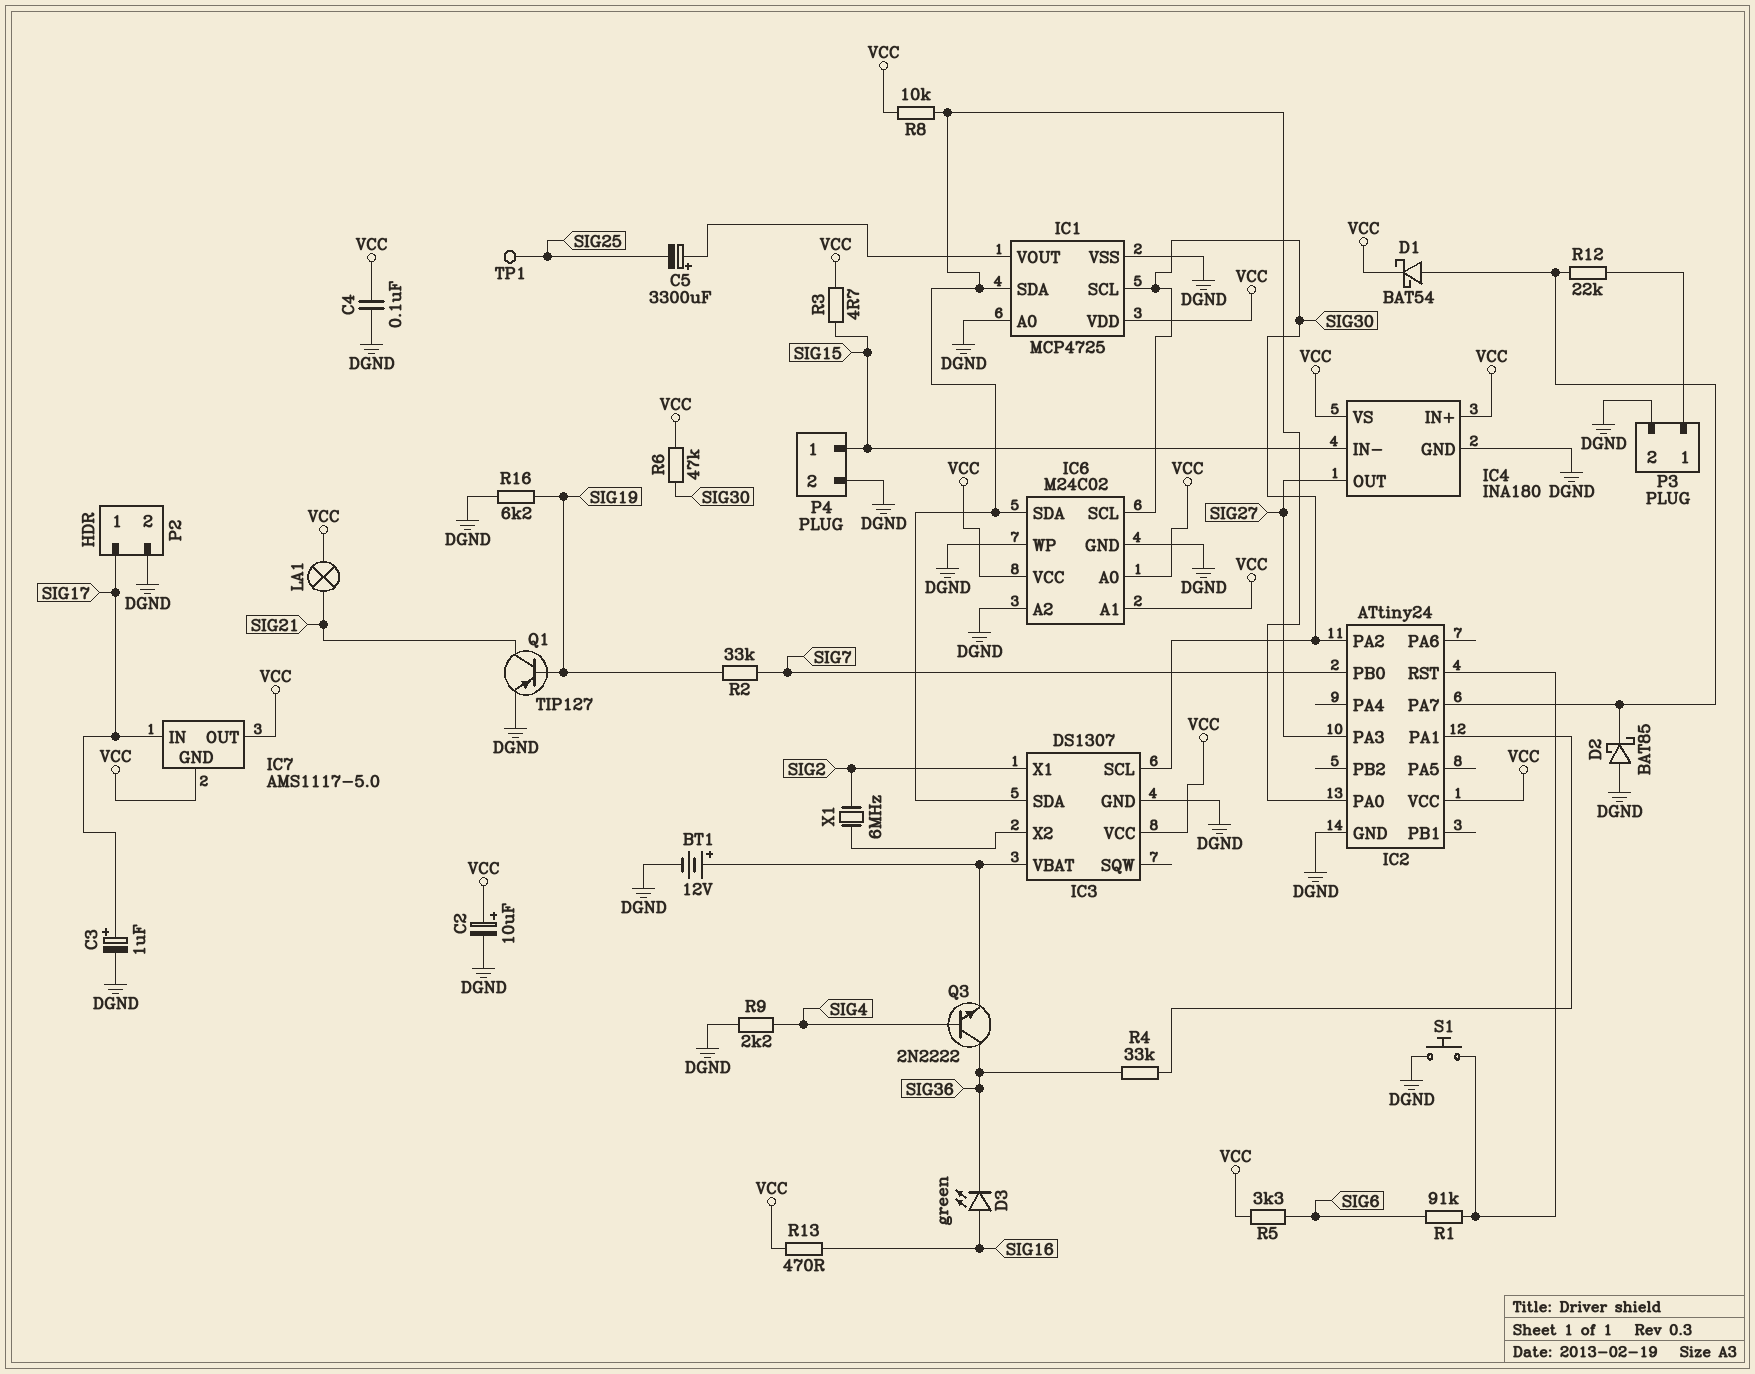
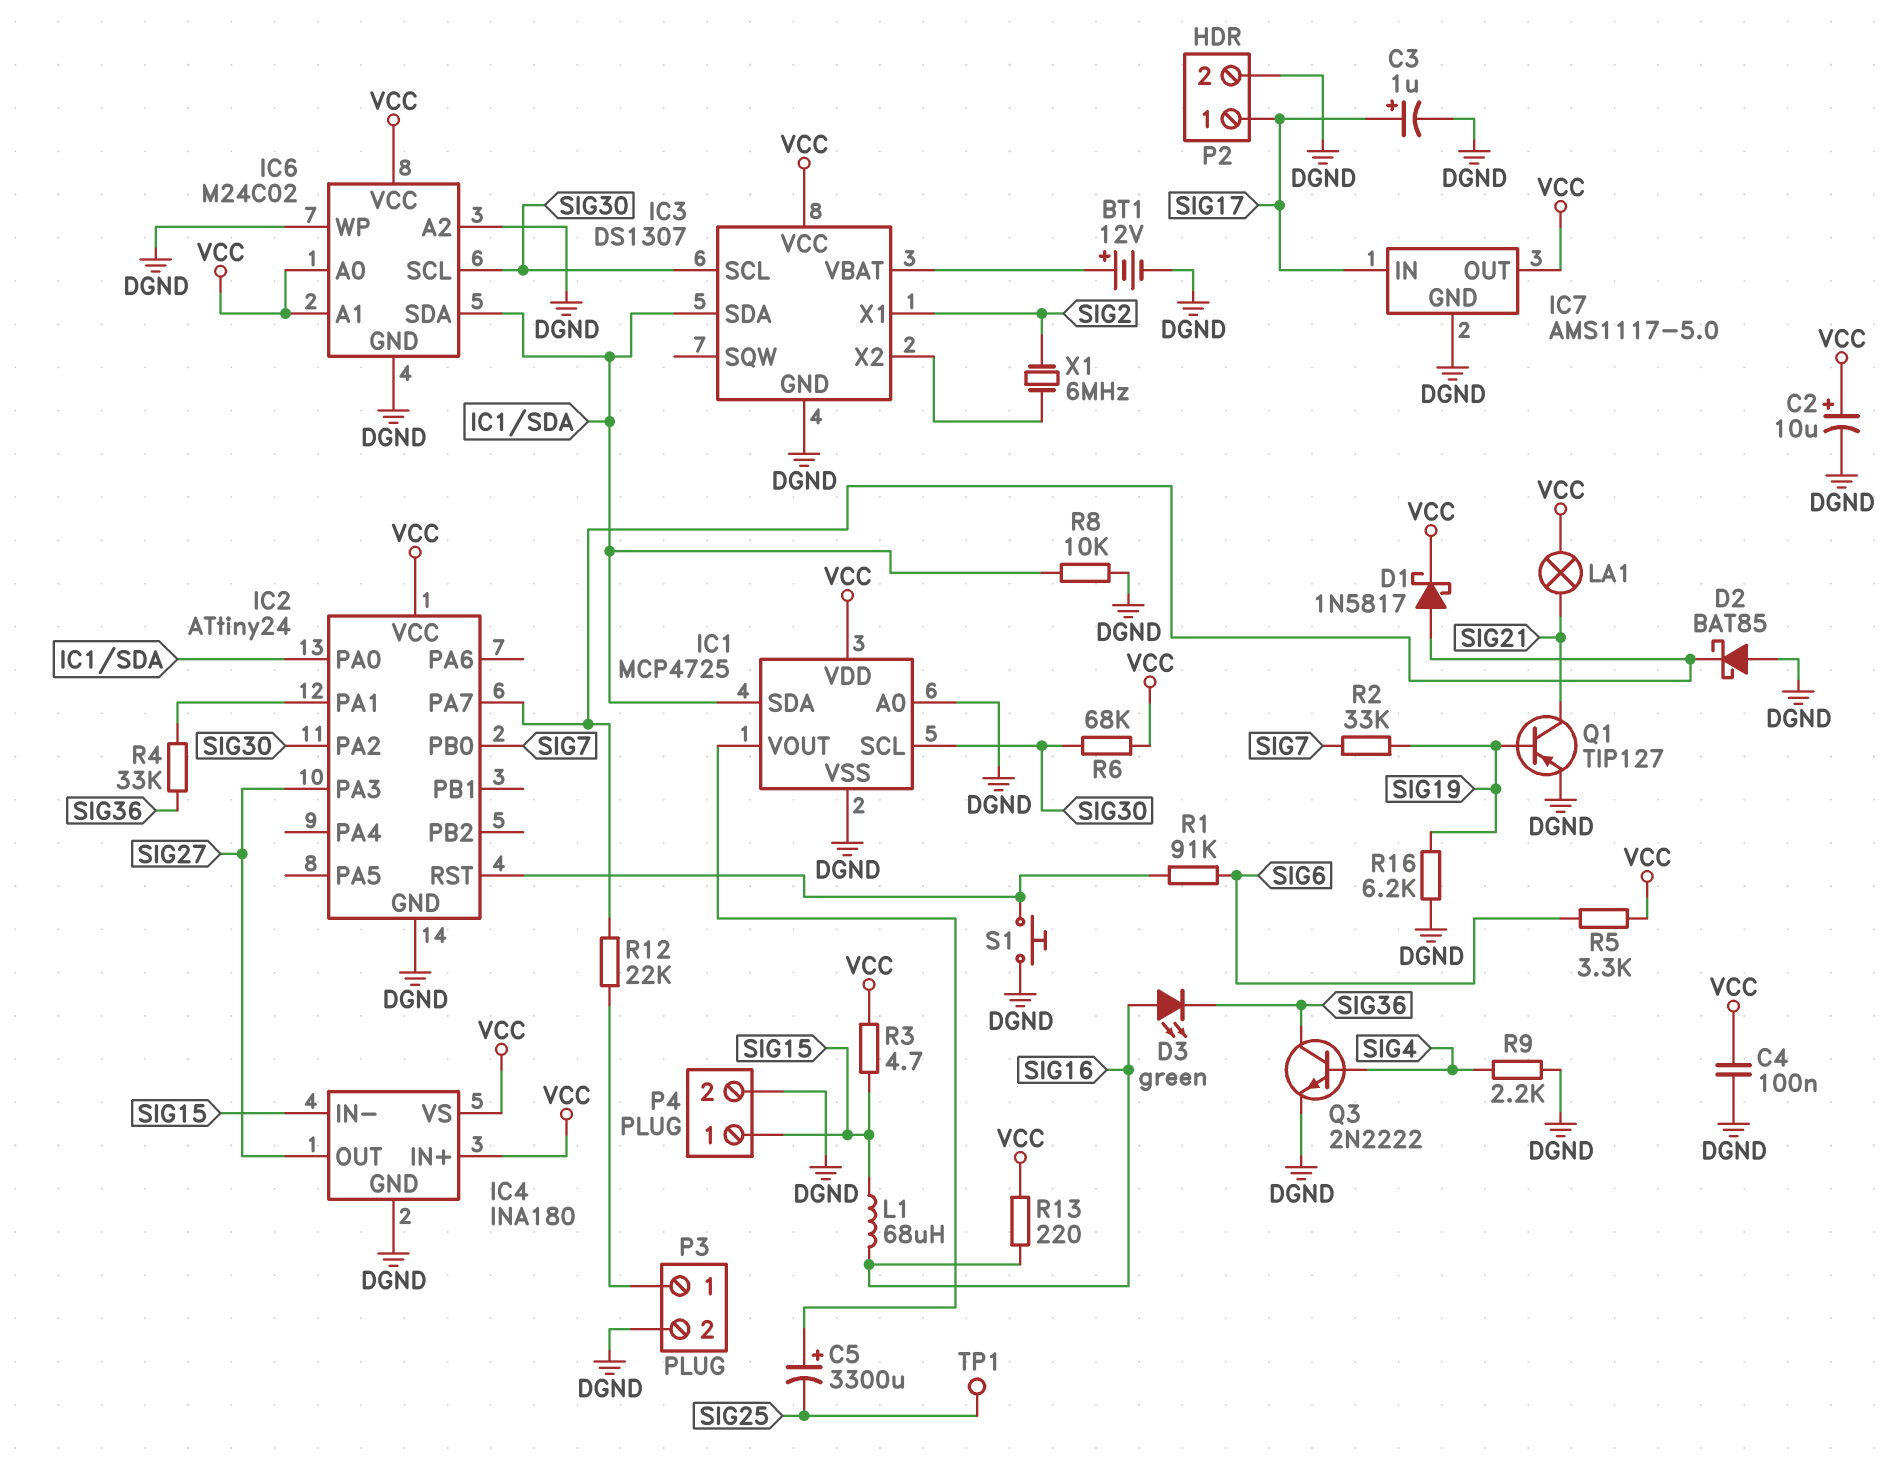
D1: schottky BAT54 (A IC2/PA7, K VCC) -> schottky 1N5817 (A IC2/PA7, K VCC)
IC7 pin GND: VCC -> DGND
L1: none -> 68uH (SIG15, SIG16)
Q3: NPN 2N2222 (B SIG4, C SIG36, E IC3/VBAT) -> NPN 2N2222 (B SIG4, C SIG36, E DGND)
R6: 47k (SIG30, VCC) -> 68k (SIG30, VCC)
R8: 10k (IC1/SDA, VCC) -> 10k (DGND, IC1/SDA)
R13: 470 (SIG16, VCC) -> 220 (SIG16, VCC)

